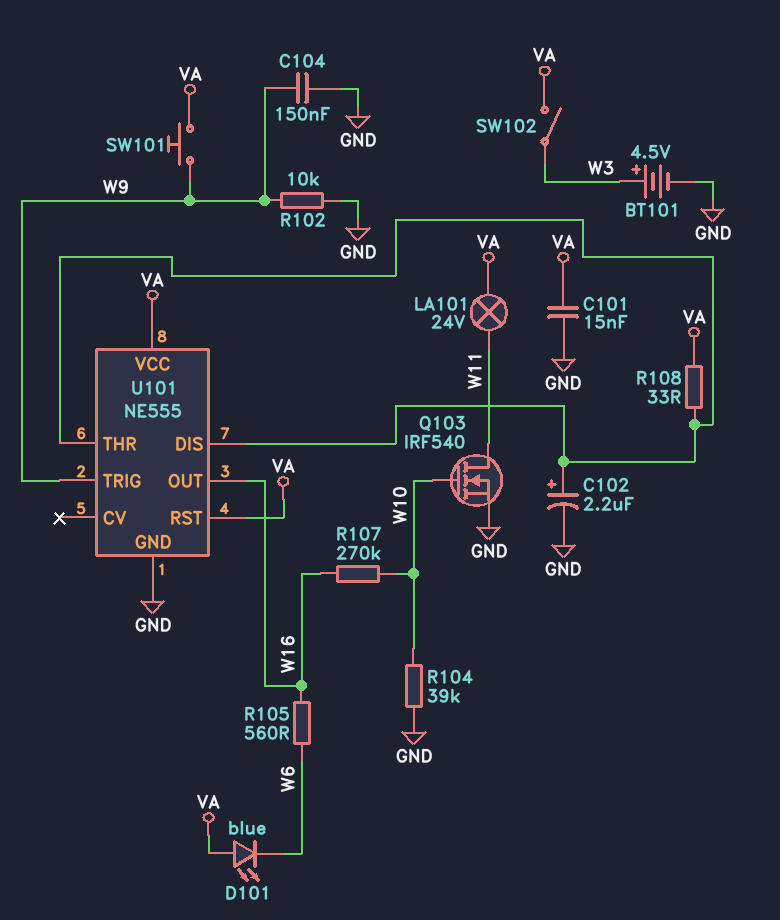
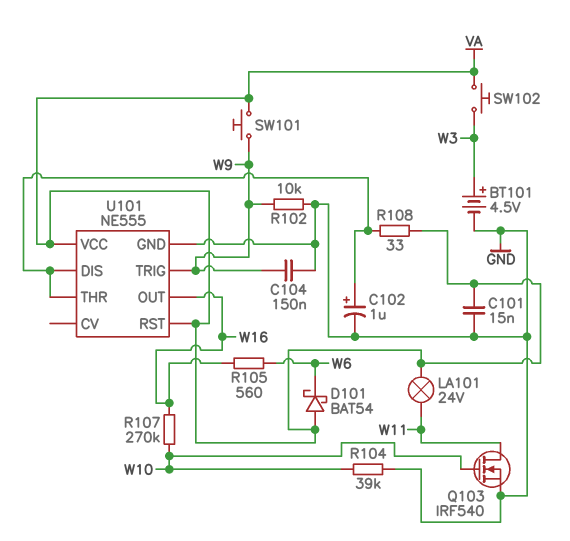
C102: 2.2uF (plus U101/DIS, minus GND) -> 1uF (plus U101/DIS, minus GND)
D101: LED blue (A VA, K W6) -> schottky BAT54 (A VA, K W6)
SW102: switch (VA, W3) -> button (VA, W3)

